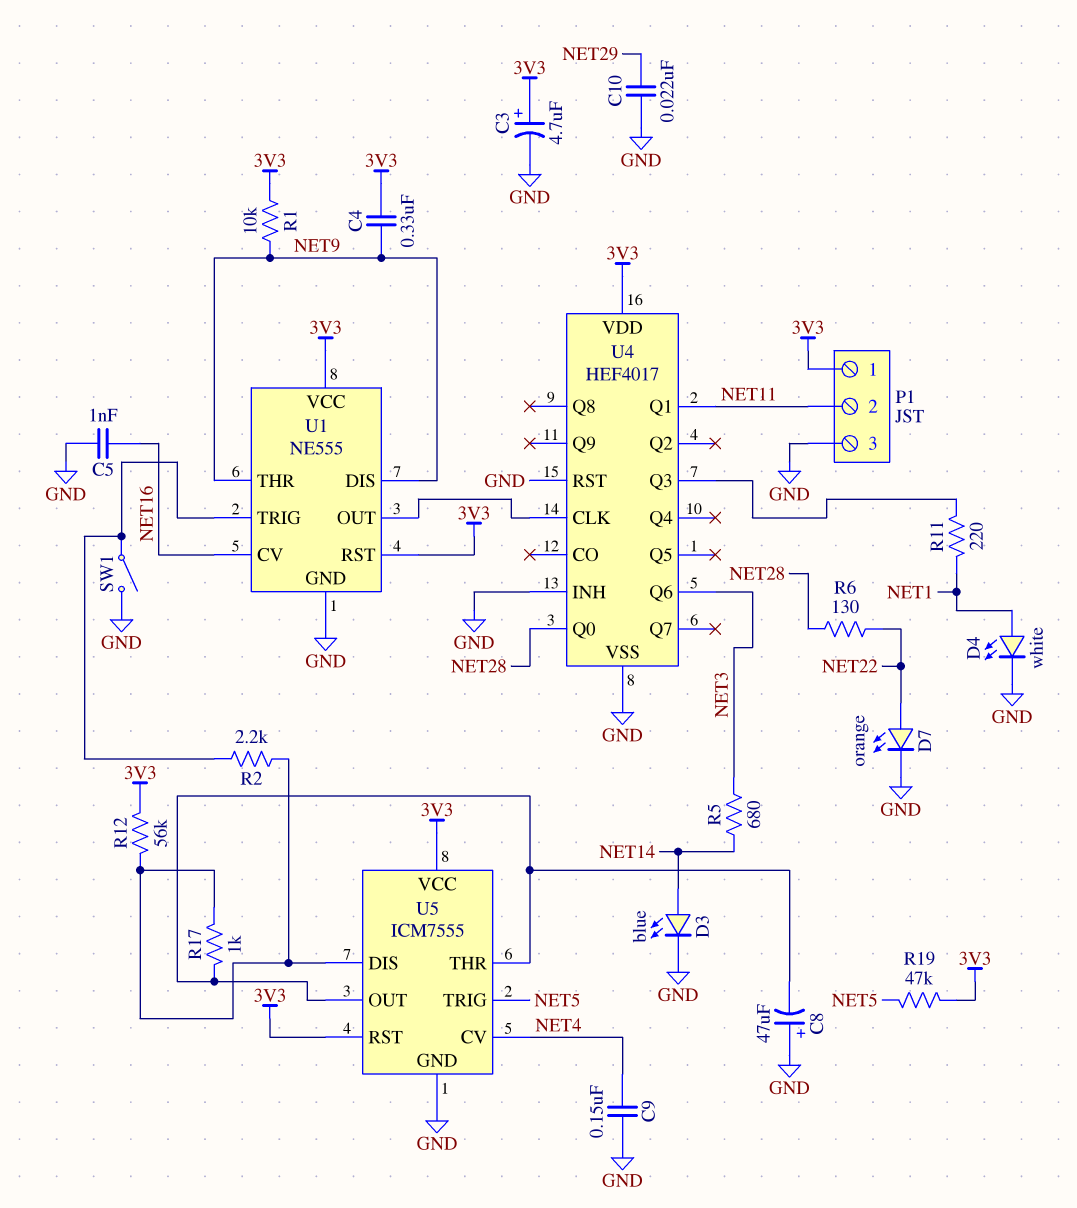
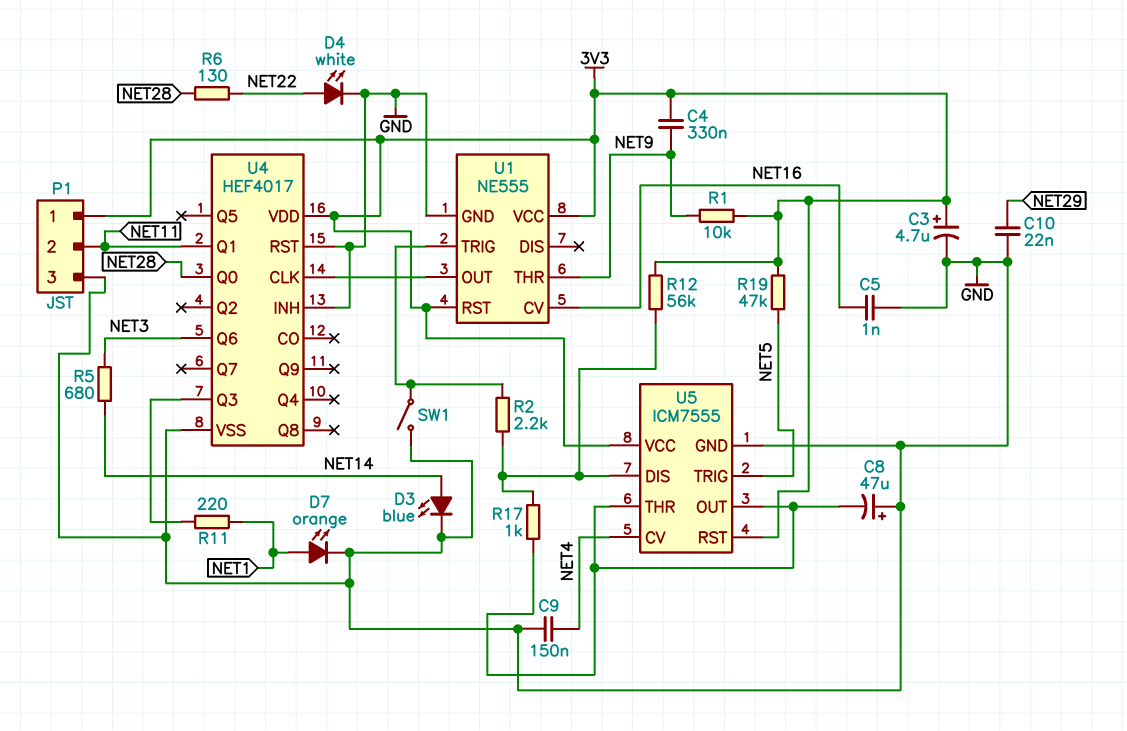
D4: LED white (A NET1, K GND) -> LED white (A NET22, K GND)
D7: LED orange (A NET22, K GND) -> LED orange (A NET1, K GND)
U1 pin DIS: NET9 -> none

